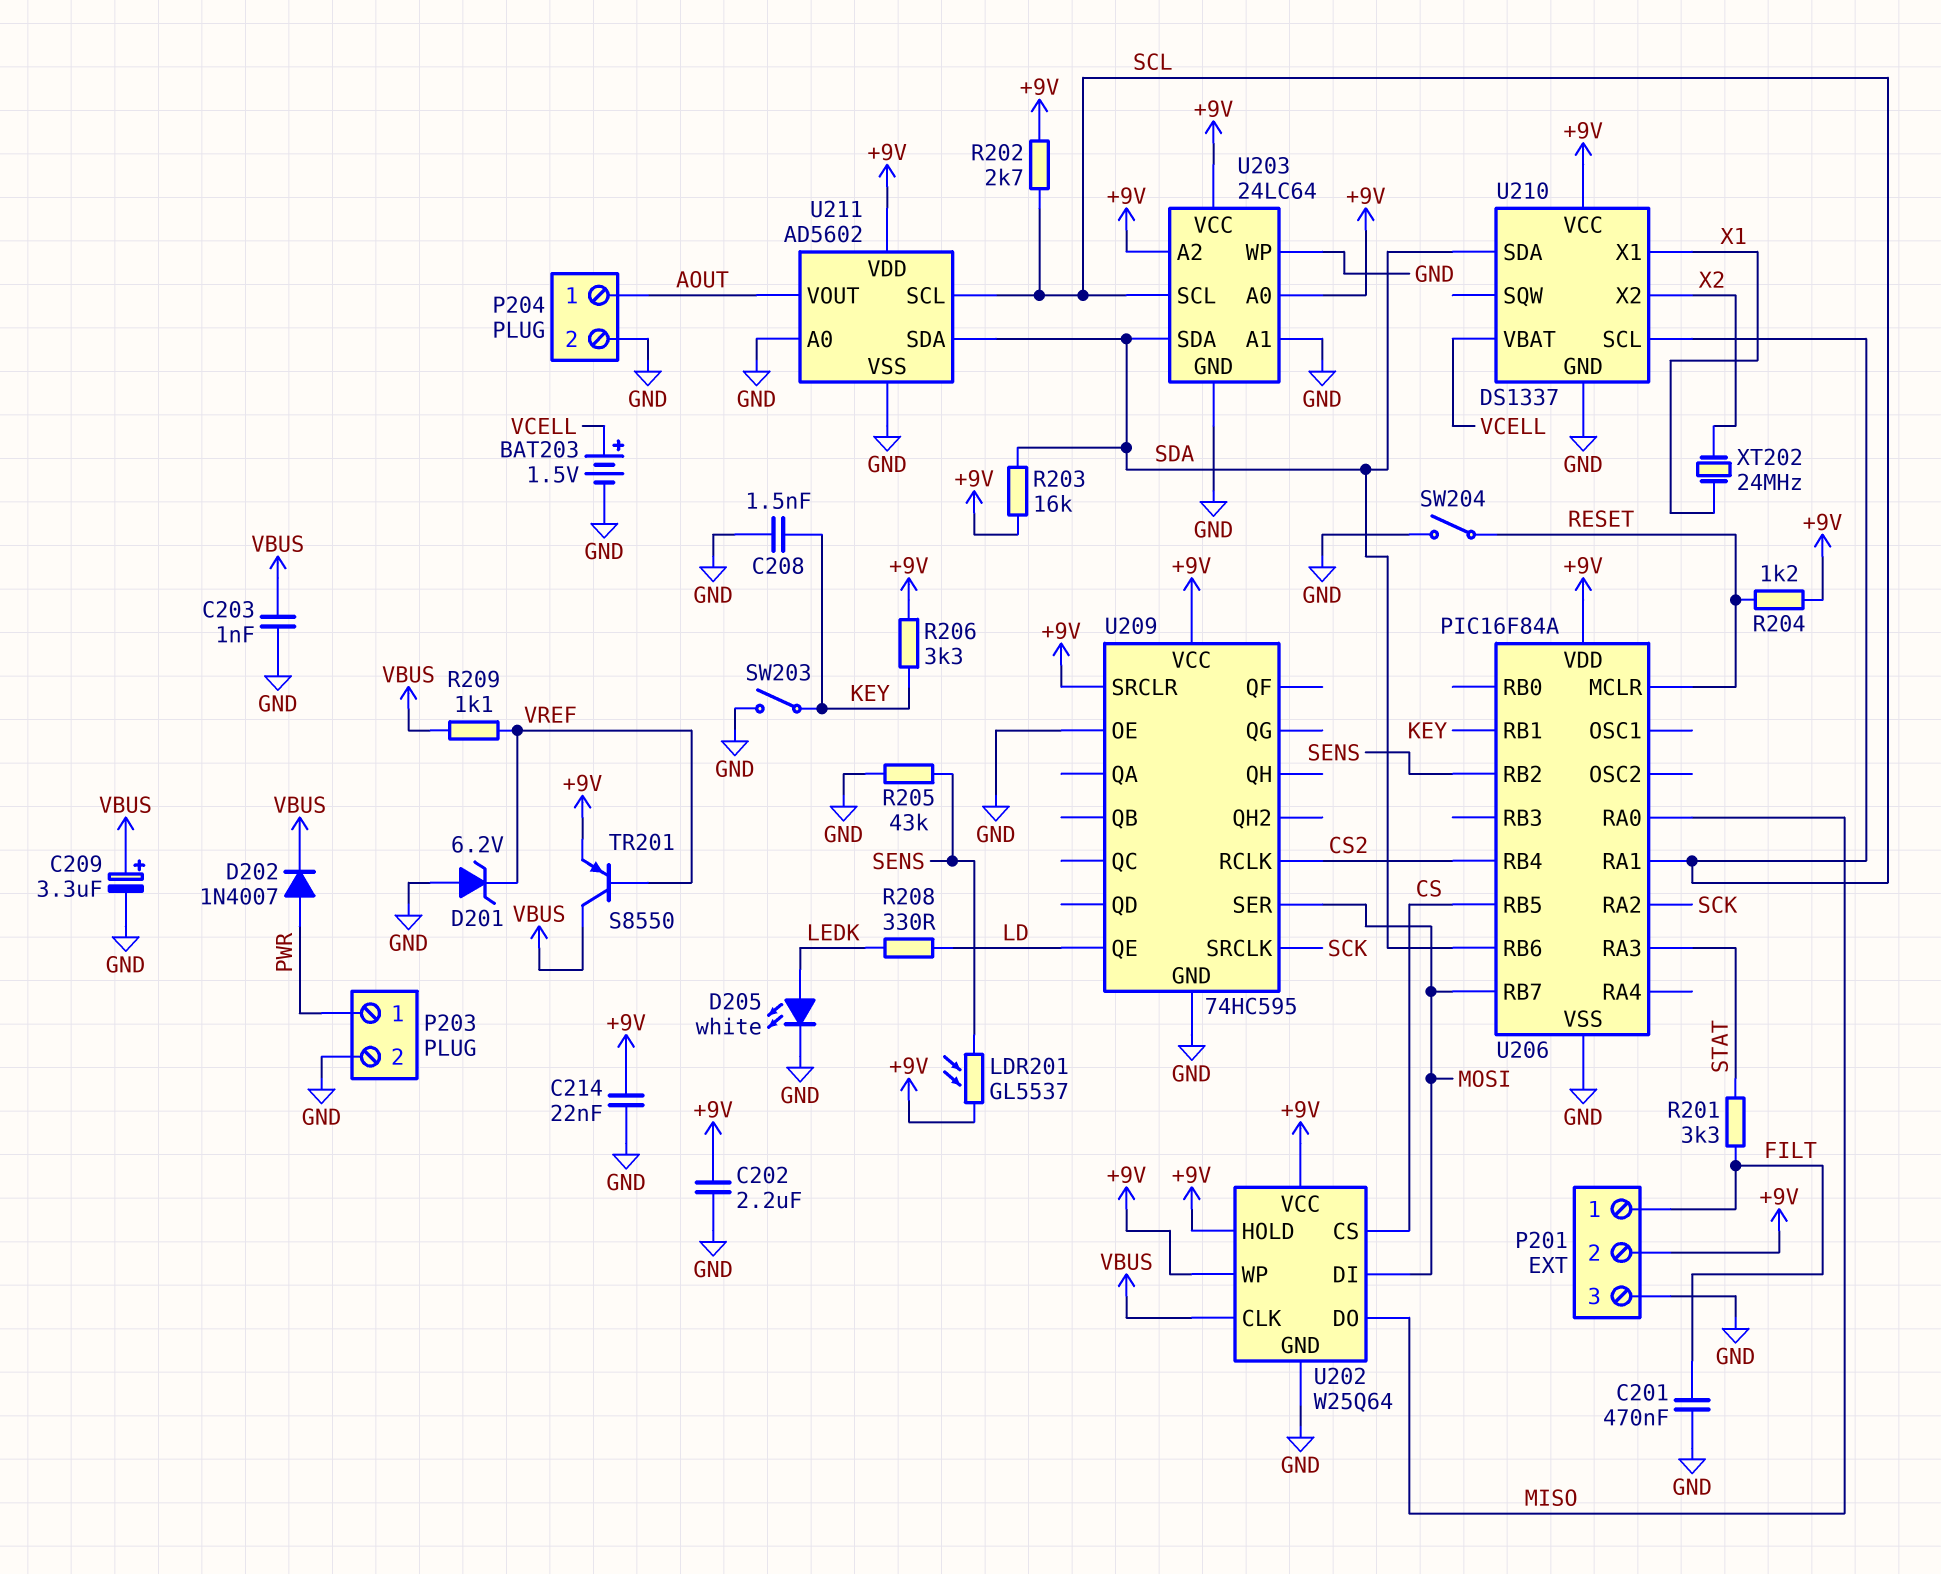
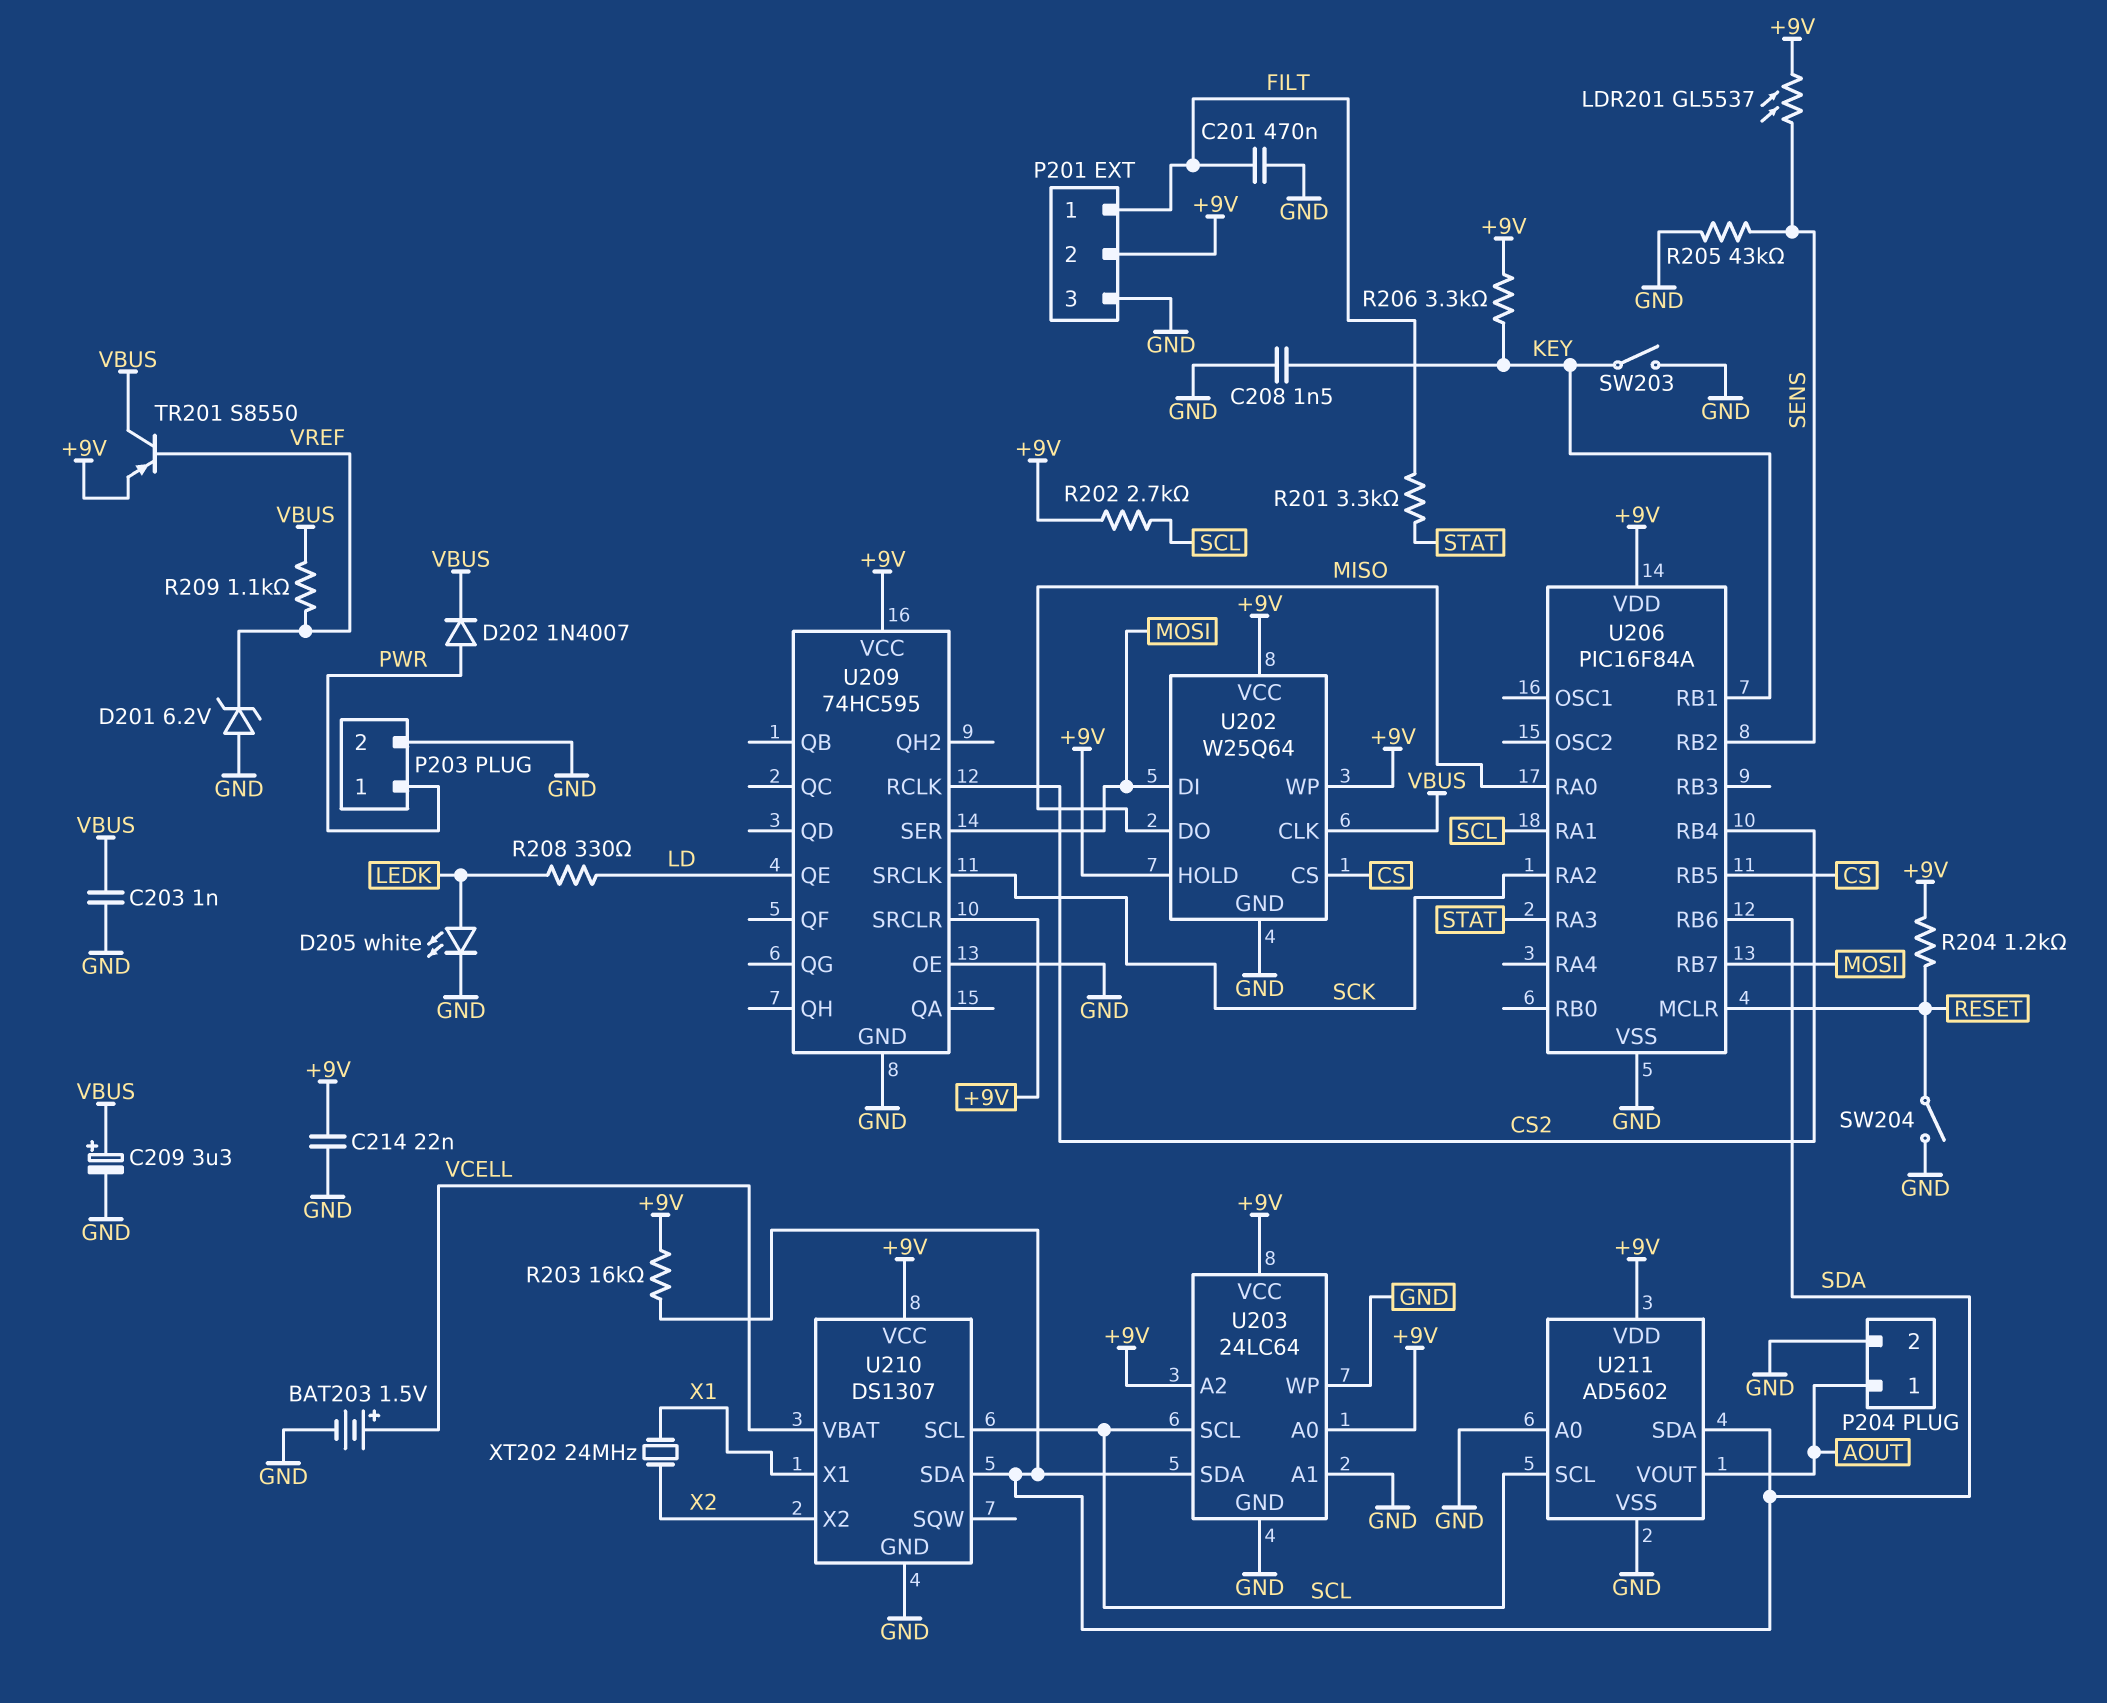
C202: 2.2uF (+9V, GND) -> none
U210: DS1337 -> DS1307

